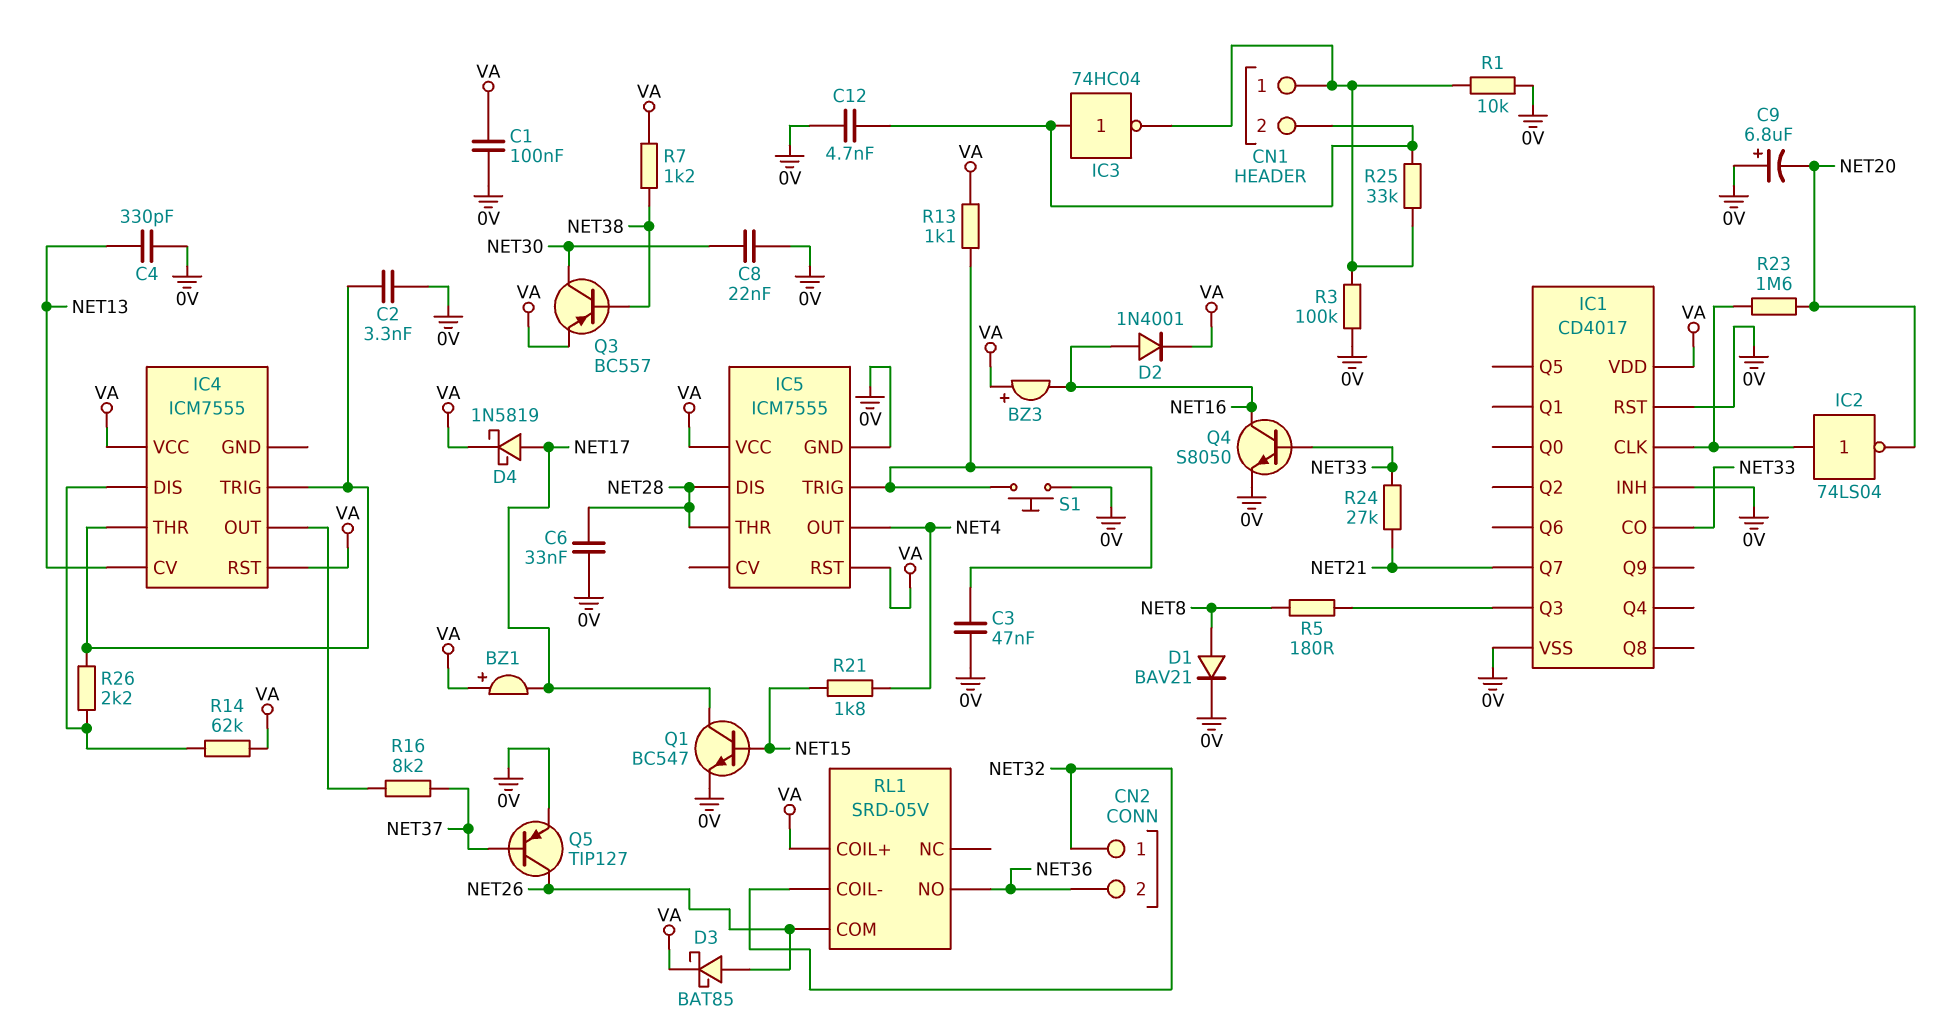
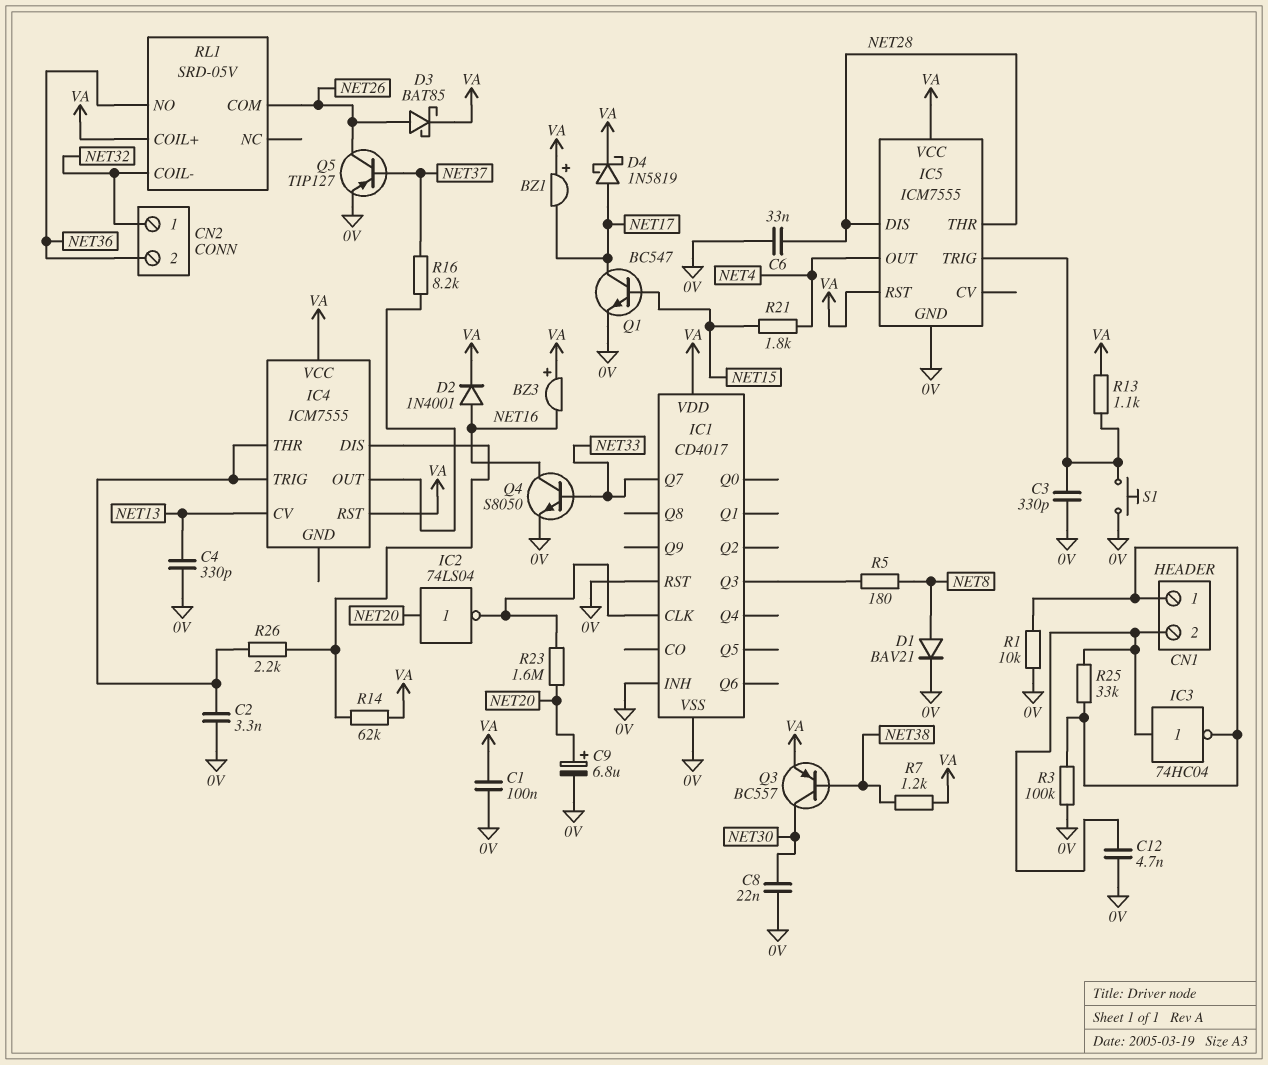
C3: 47nF (0V, IC5/TRIG) -> 330pF (0V, IC5/TRIG)
C9: 6.8uF (plus 0V, minus NET20) -> 6.8uF (plus NET20, minus 0V)
IC1 pin CO: NET33 -> none
IC1 pin Q7: NET21 -> NET33
IC2: NOT 74LS04 (in IC1/CLK, out NET20) -> NOT 74LS04 (in NET20, out IC1/CLK)
R24: 27k (NET21, NET33) -> none

